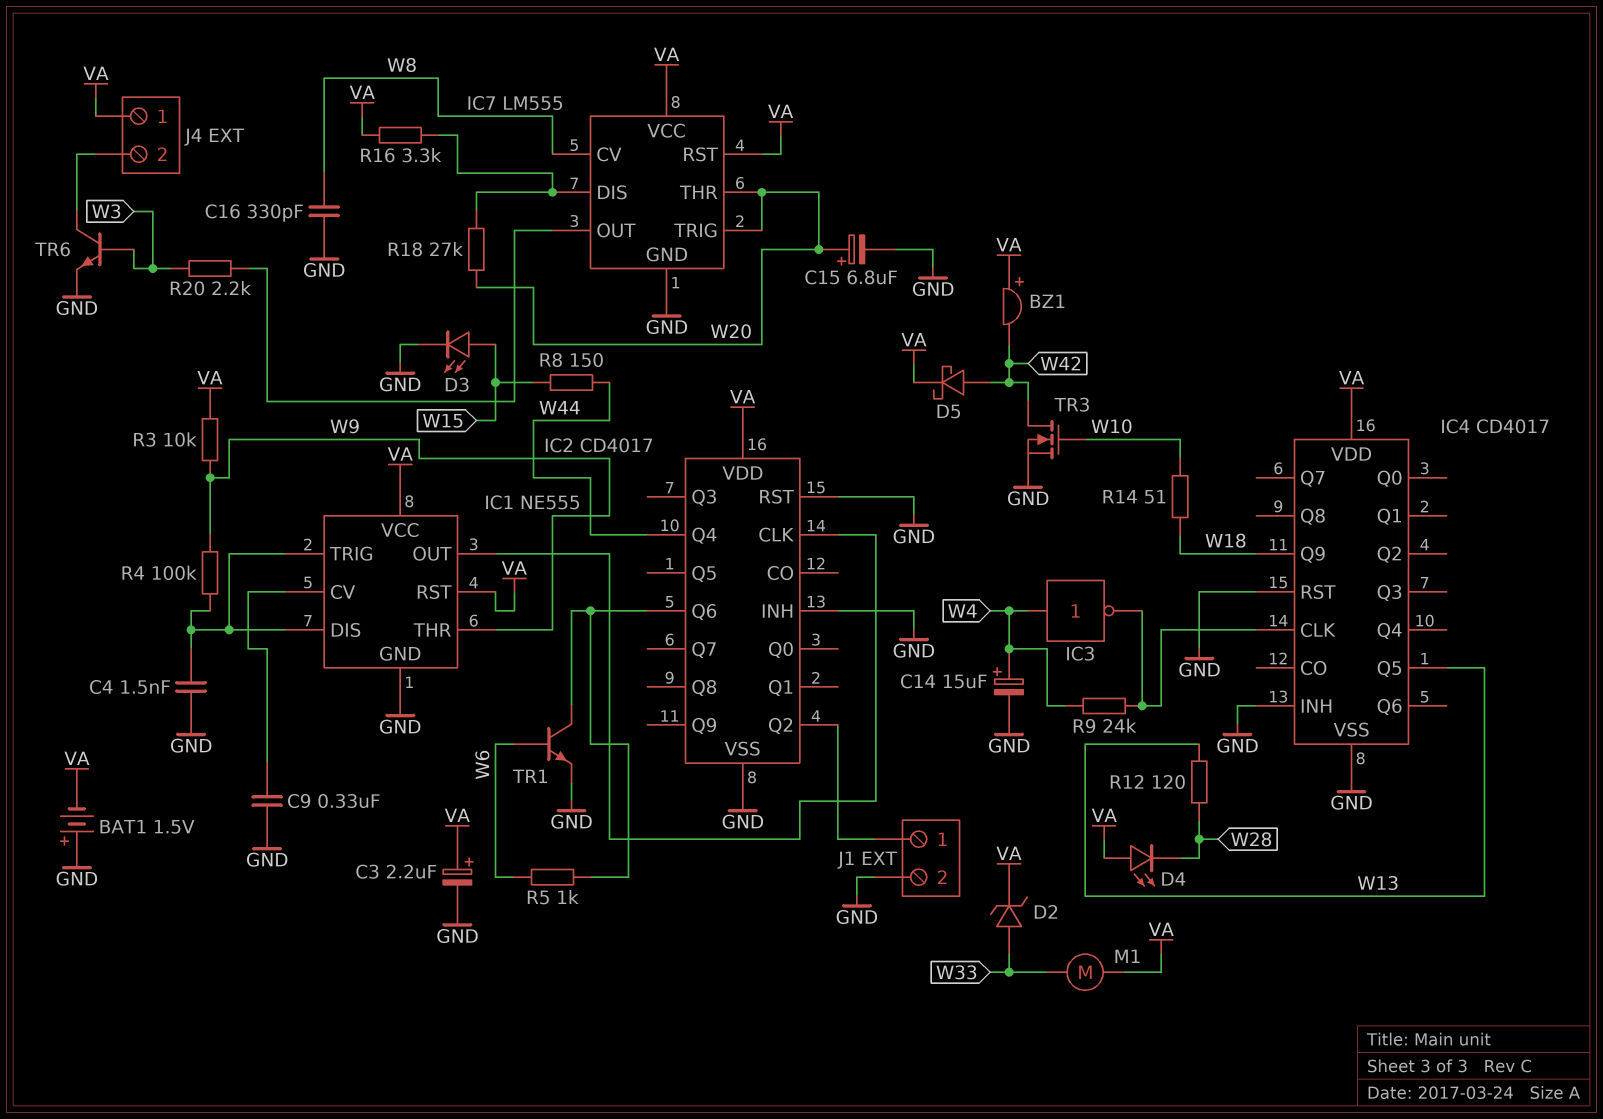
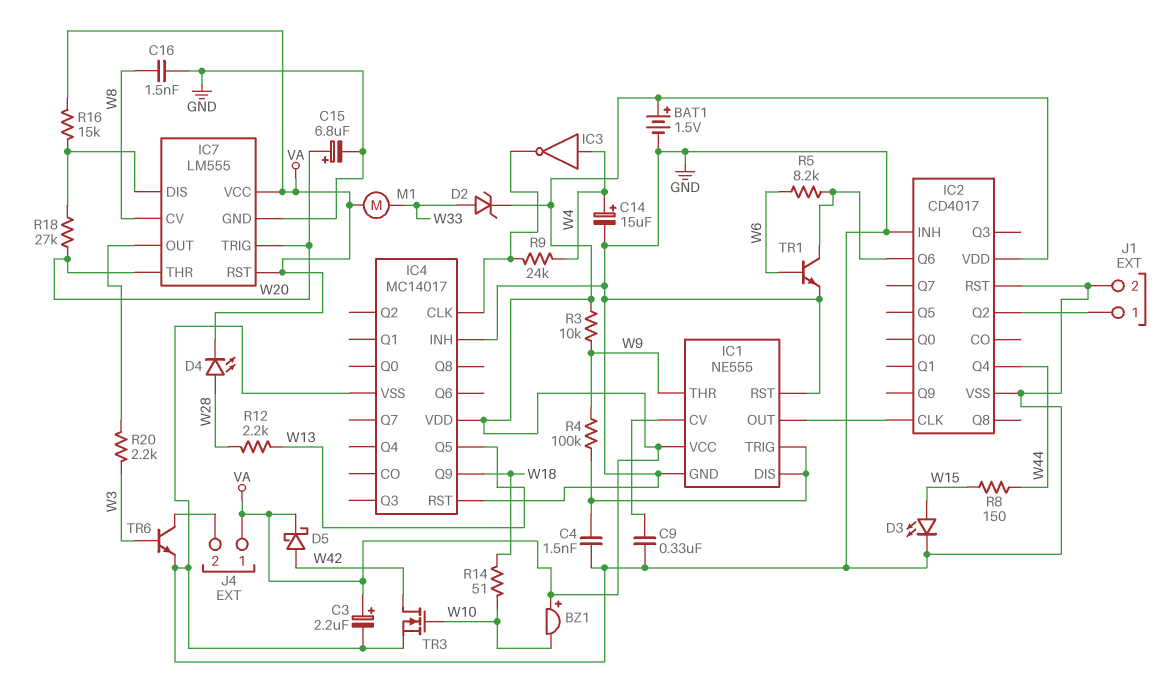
BAT1: 1.5V (plus GND, minus VA) -> 1.5V (plus VA, minus GND)
BZ1: buzzer (plus VA, minus W42) -> buzzer (plus VA, minus W10)
C16: 330pF (GND, W8) -> 1.5nF (GND, W8)
D4: LED (A VA, K W28) -> LED (A W28, K VA)
IC1 pin RST: VA -> GND
IC4: CD4017 -> MC14017
R5: 1k (IC2/Q6, W6) -> 8.2k (IC2/Q6, W6)
R12: 120 (W13, W28) -> 2.2k (W13, W28)
R16: 3.3k (IC7/DIS, VA) -> 15k (IC7/DIS, VA)

